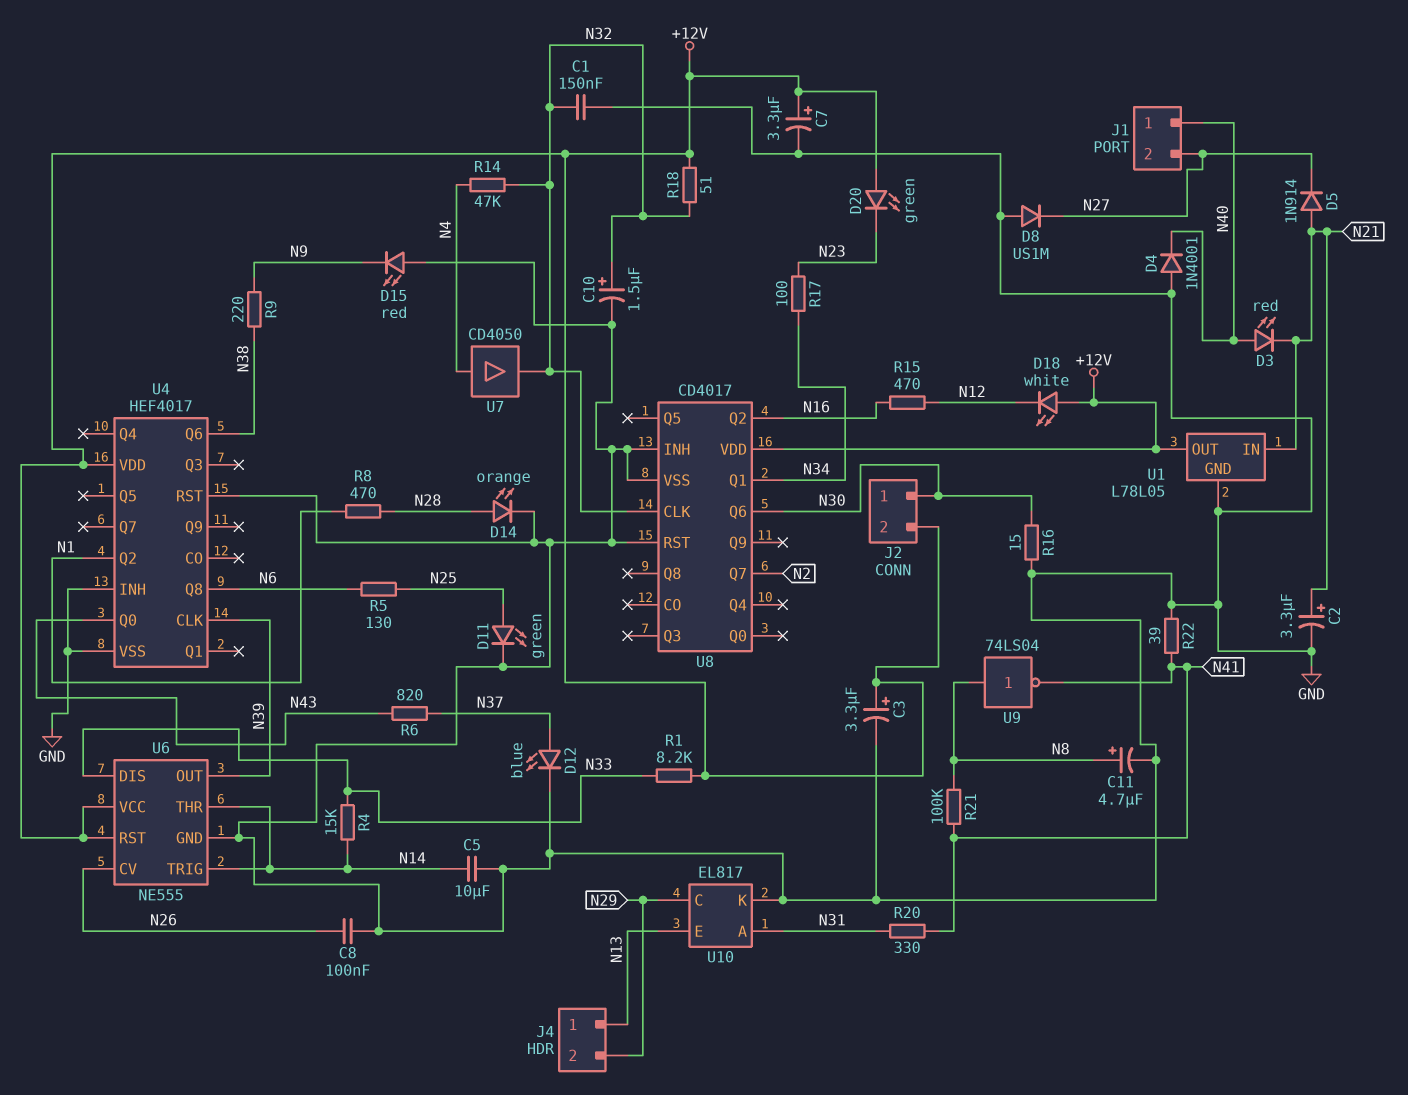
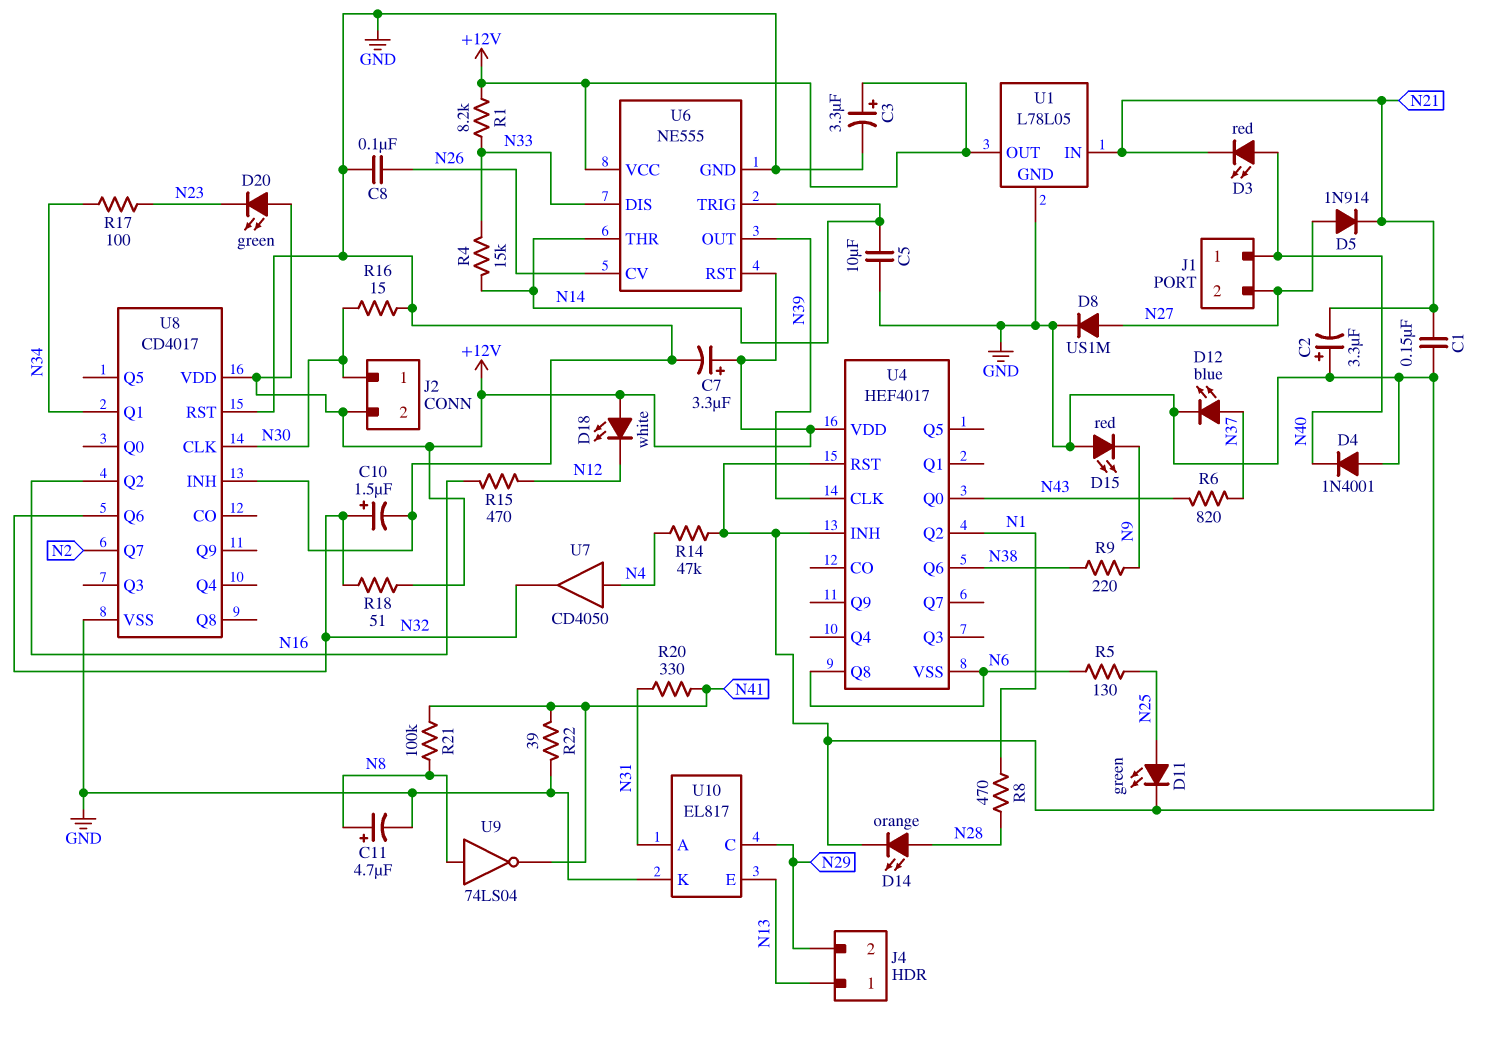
C1: 150nF (GND, N32) -> 150nF (GND, N21)
C2: 3.3uF (plus N21, minus GND) -> 3.3uF (plus GND, minus N21)
D5: diode 1N914 (A N21, K N27) -> diode 1N914 (A N27, K N21)
D8: diode US1M (A GND, K N27) -> diode US1M (A N27, K GND)
R14: 47k (N4, N32) -> 47k (GND, N4)
U4 pin VSS: GND -> N6
U8 pin CLK: N32 -> N30
U8 pin Q6: N30 -> N32

